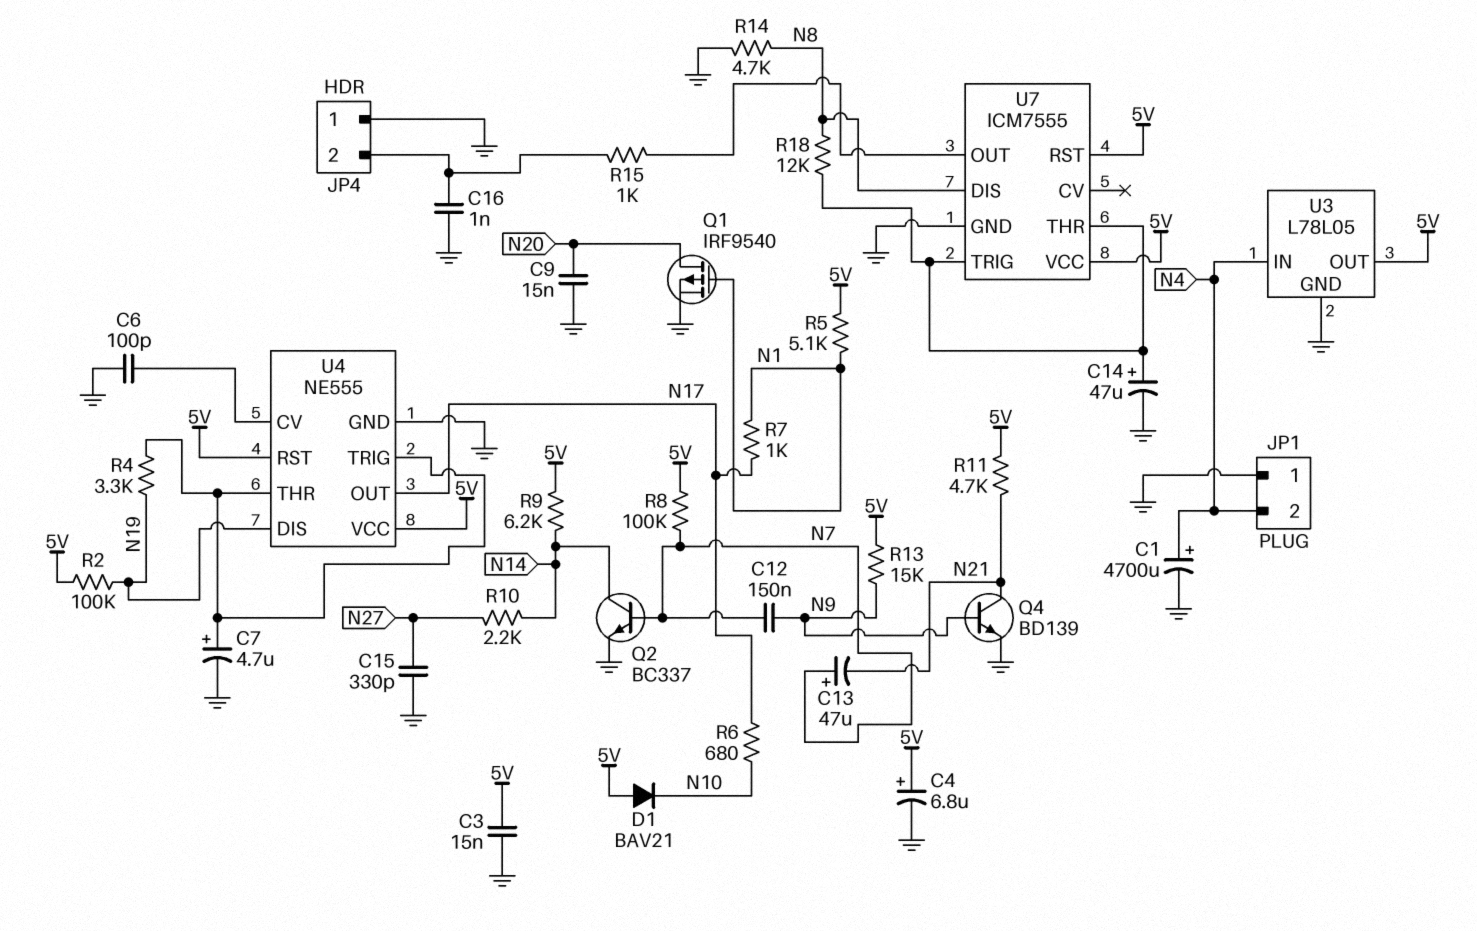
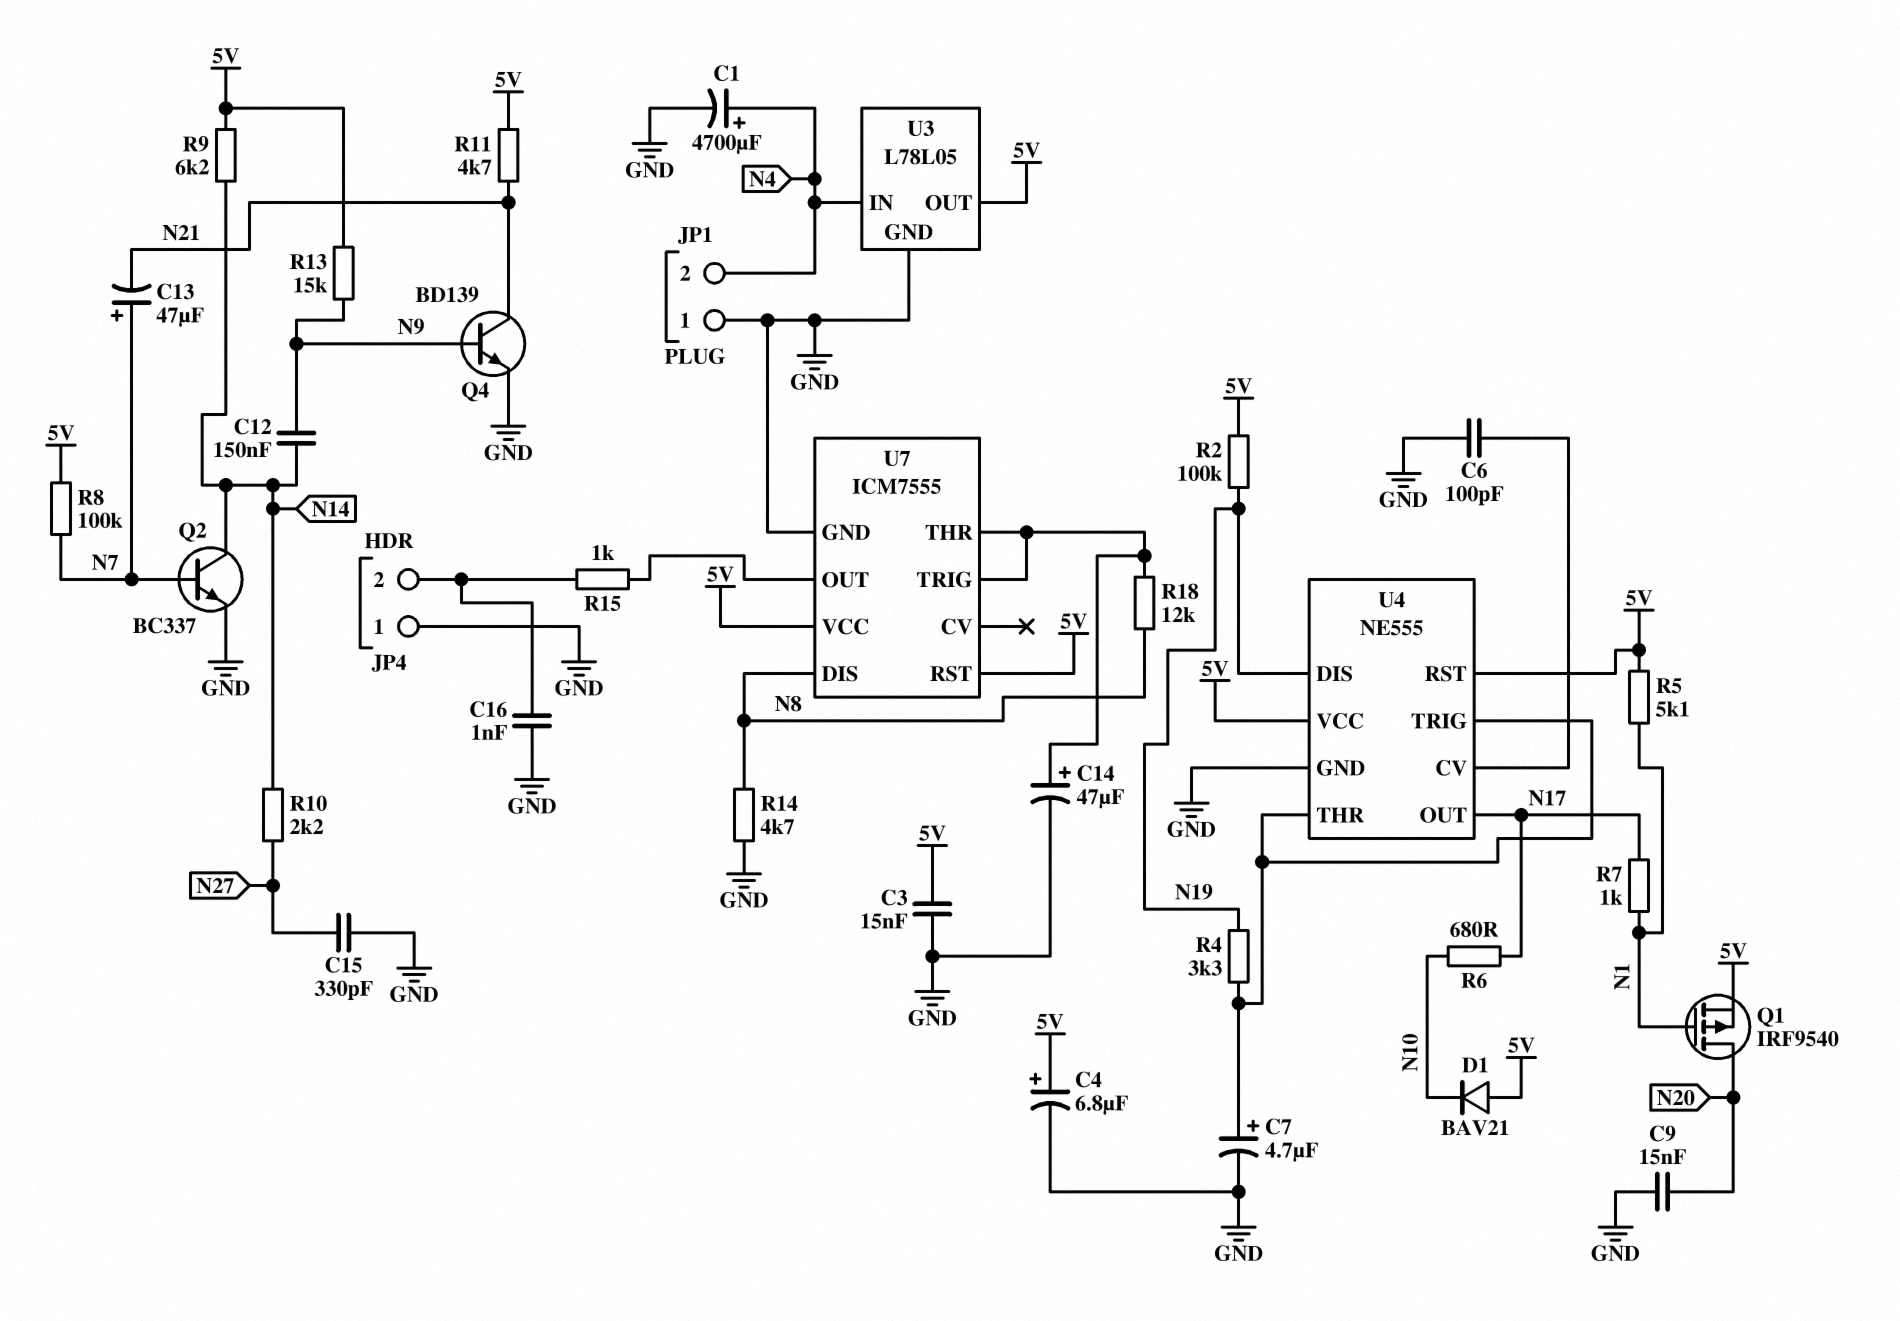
C12: 150nF (N7, N9) -> 150nF (N9, N14)
Q1: PMOS IRF9540 (G N1, D N20, S GND) -> PMOS IRF9540 (G N1, D N20, S 5V)

